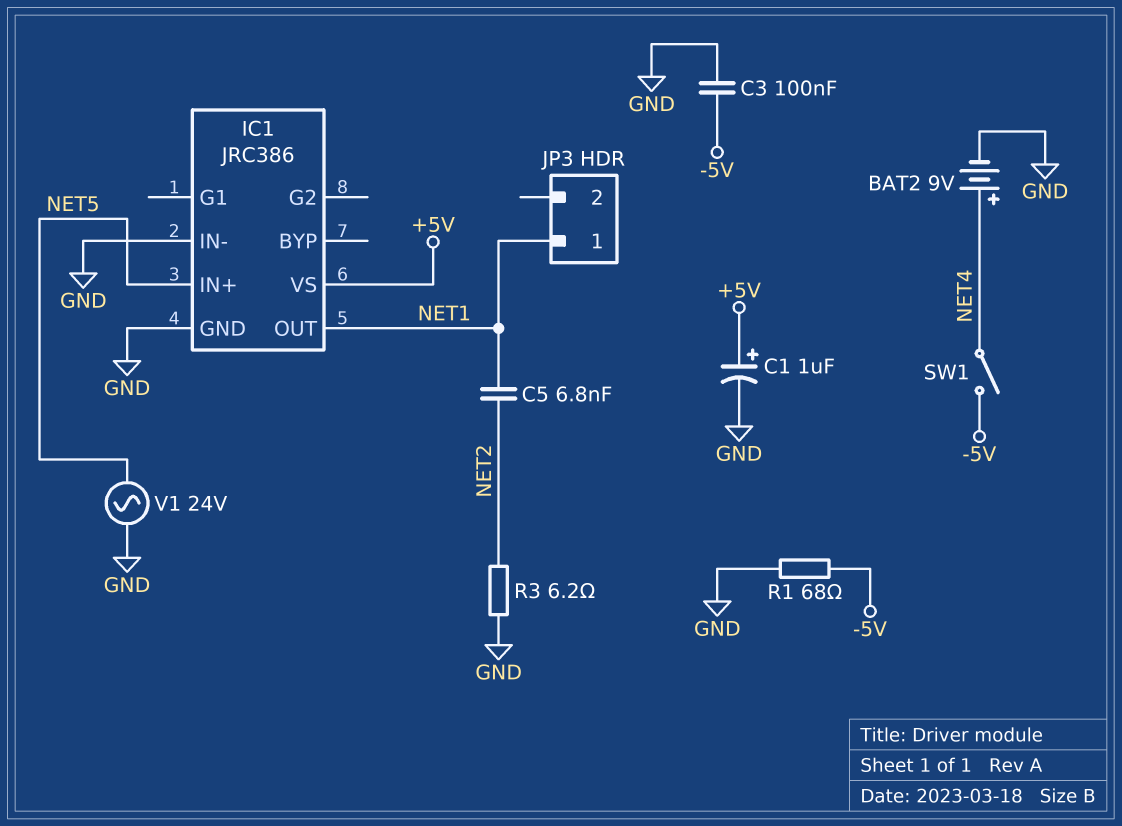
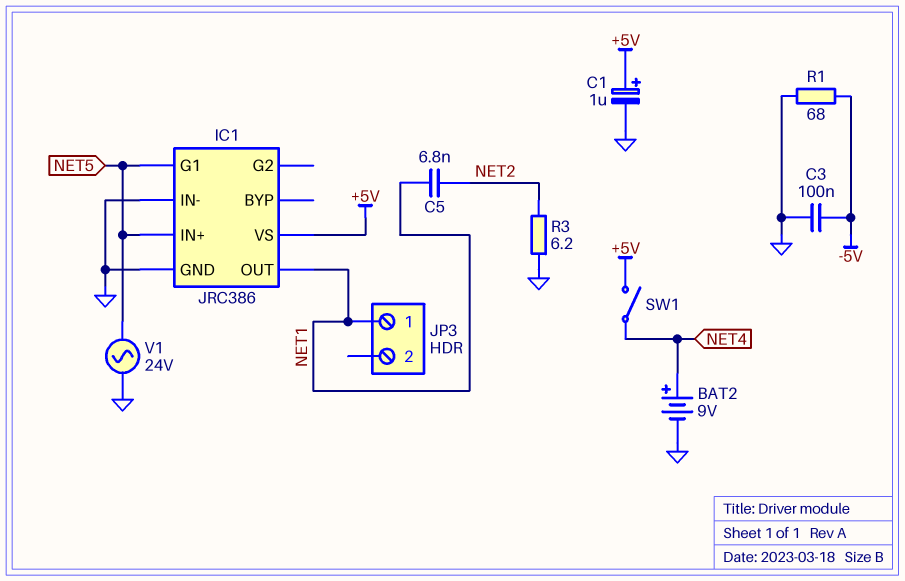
IC1 pin G1: none -> NET5
SW1: switch (-5V, NET4) -> switch (+5V, NET4)

